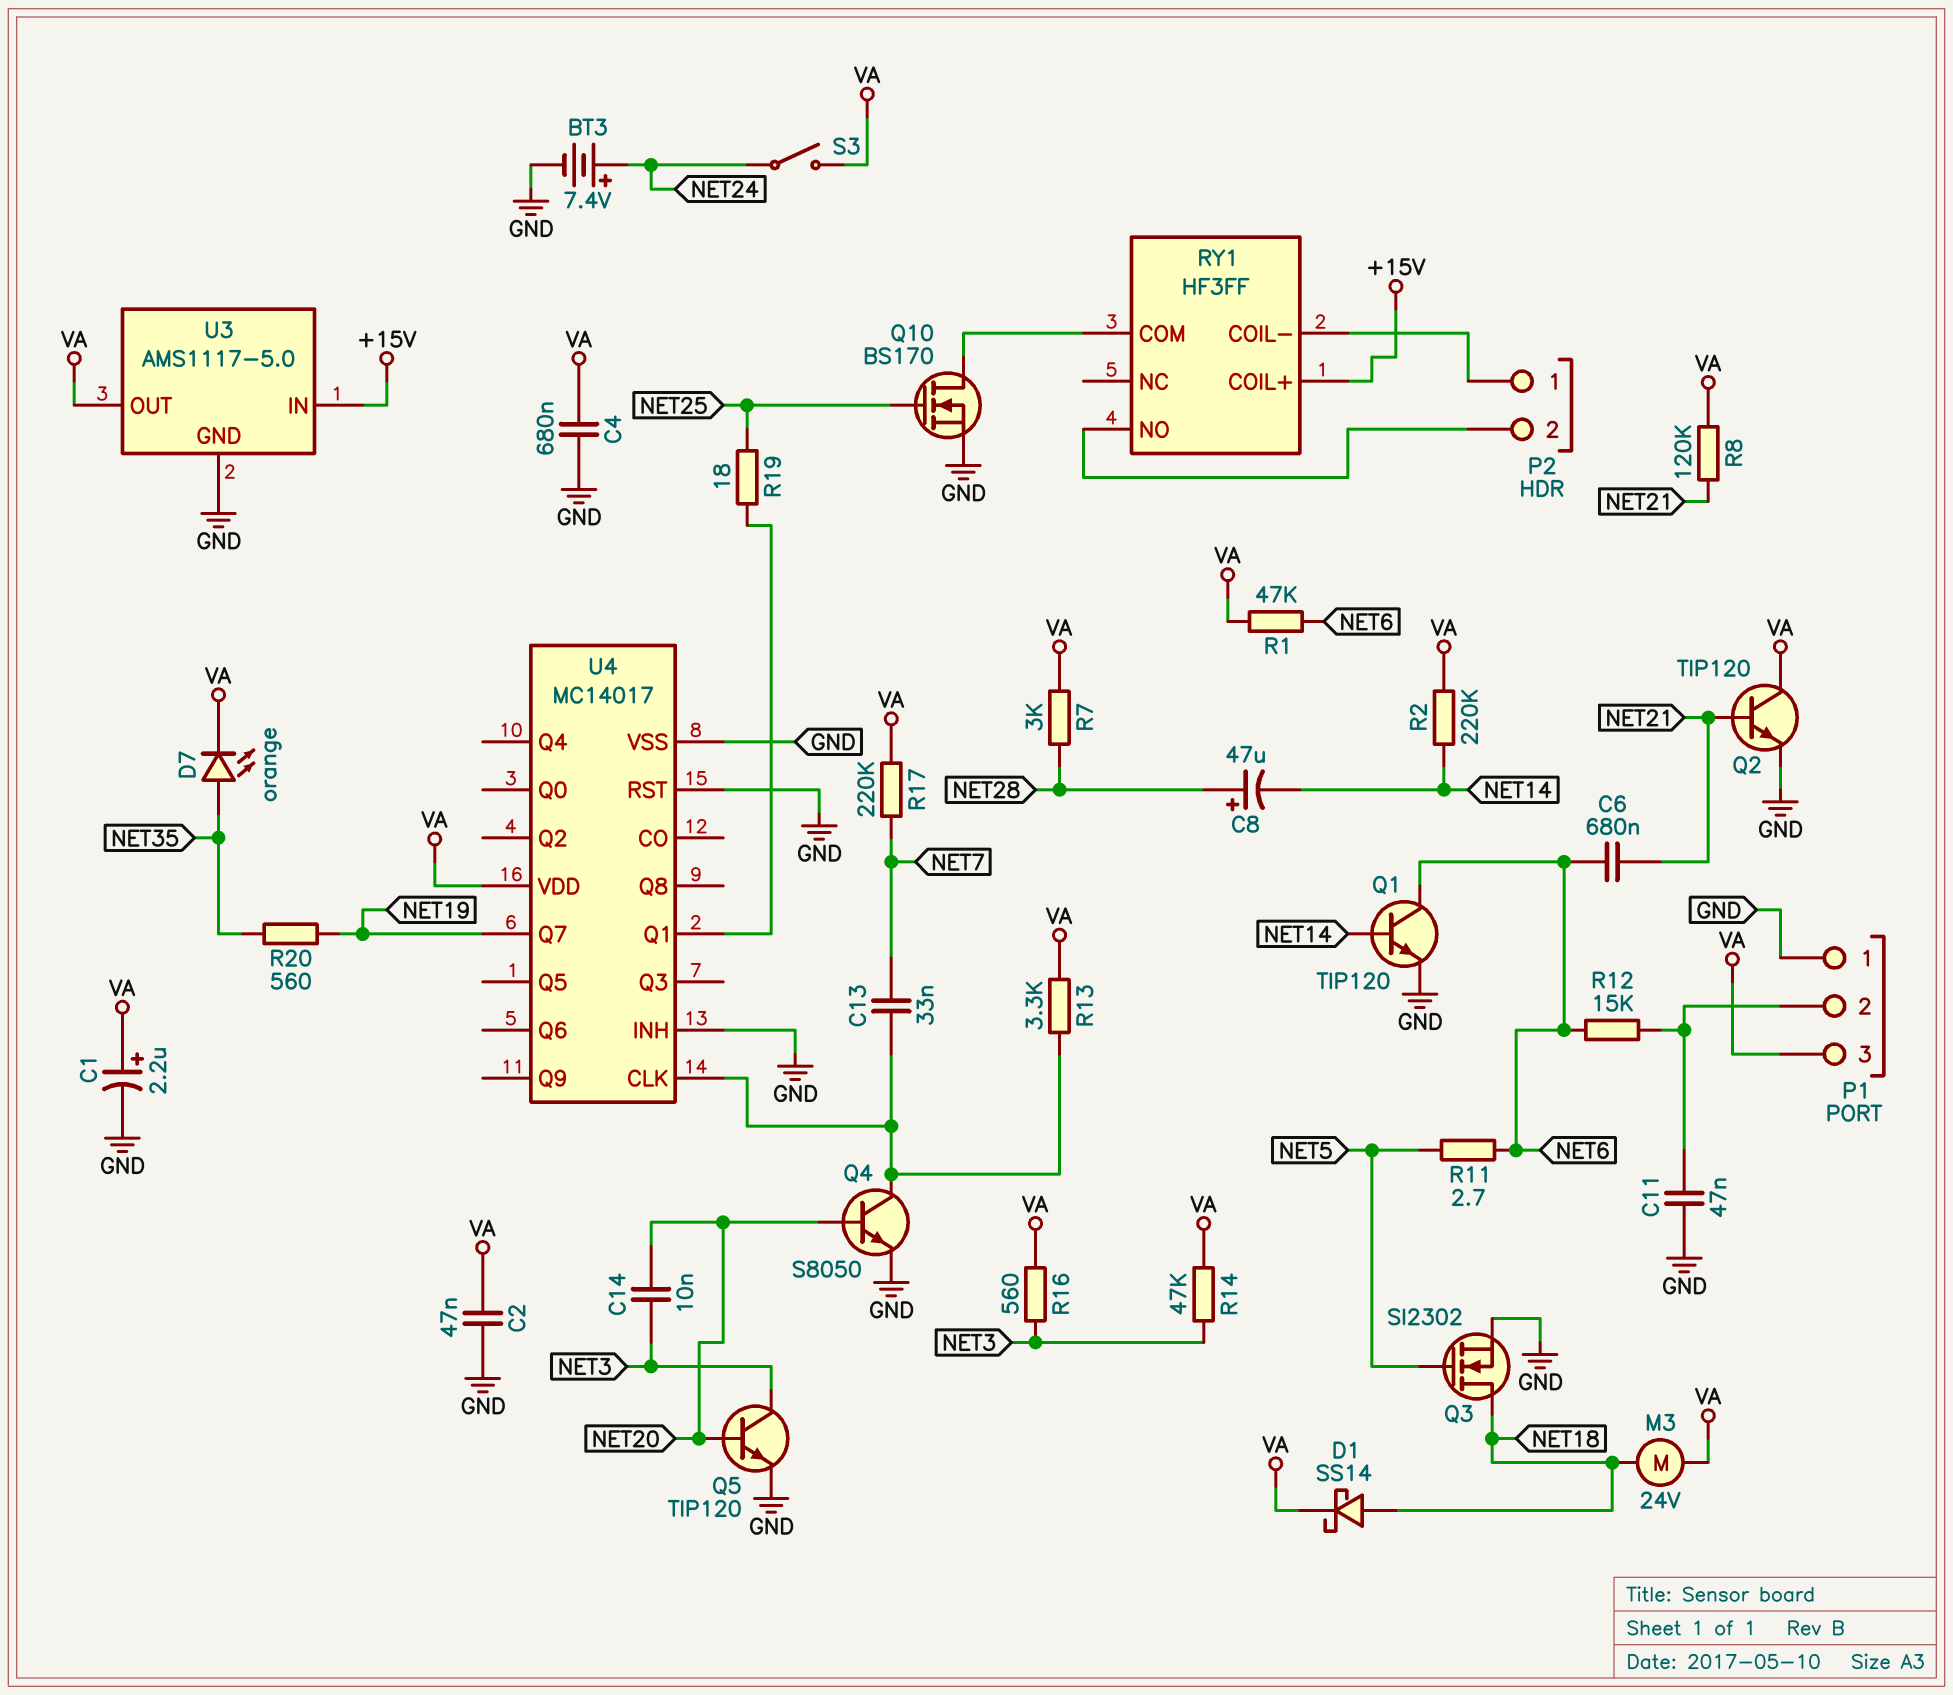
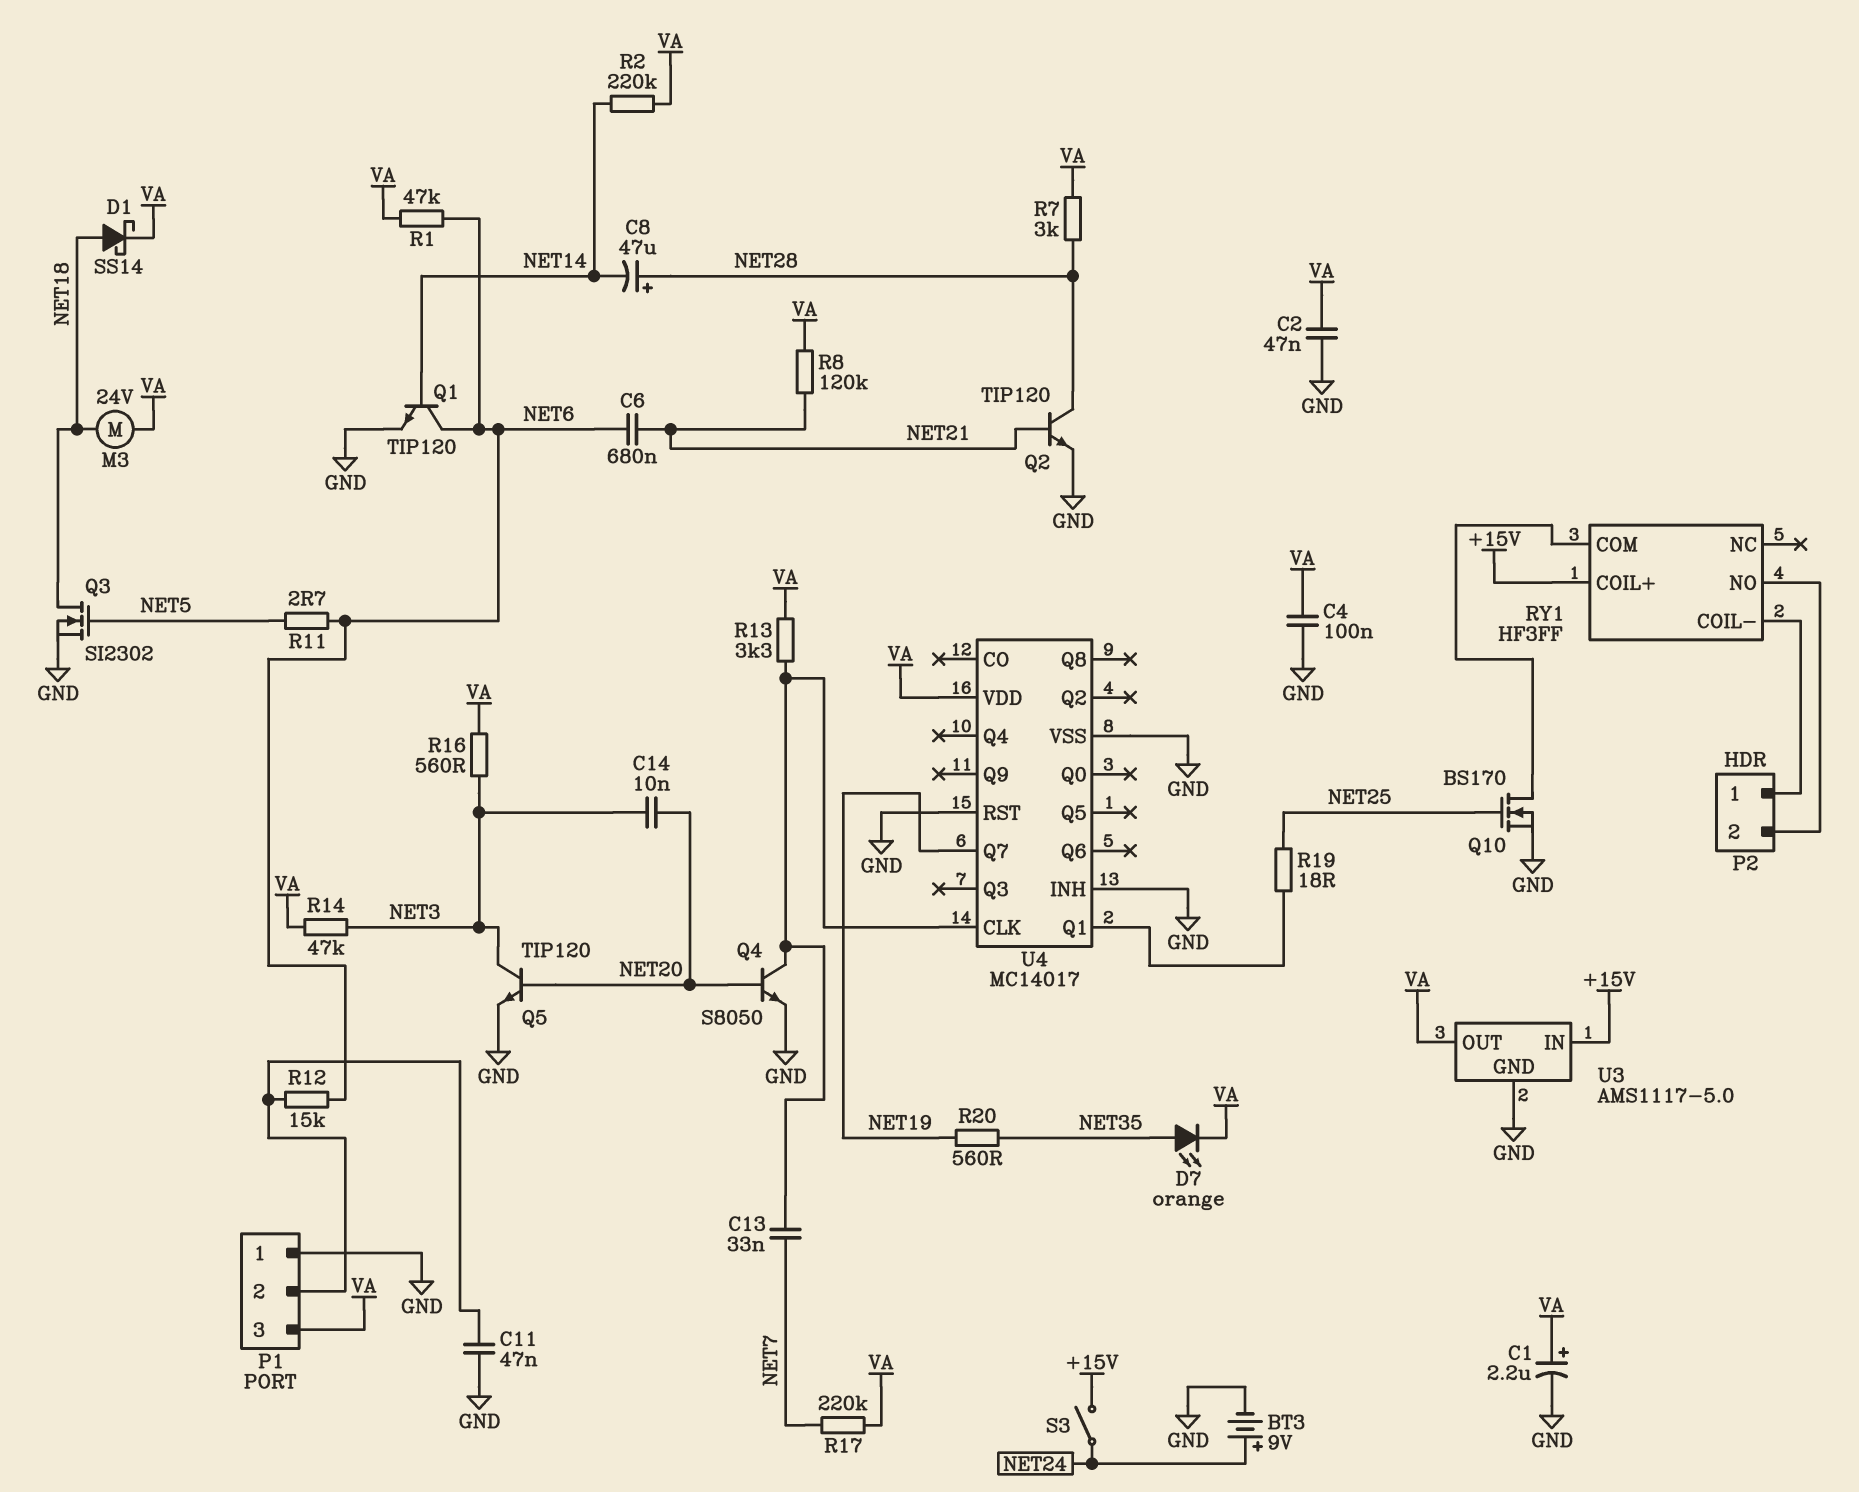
BT3: 7.4V (plus NET24, minus GND) -> 9V (plus NET24, minus GND)
C4: 680nF (GND, VA) -> 100nF (GND, VA)
Q2: NPN TIP120 (B NET21, C VA, E GND) -> NPN TIP120 (B NET21, C NET28, E GND)
S3: switch (NET24, VA) -> switch (+15V, NET24)

